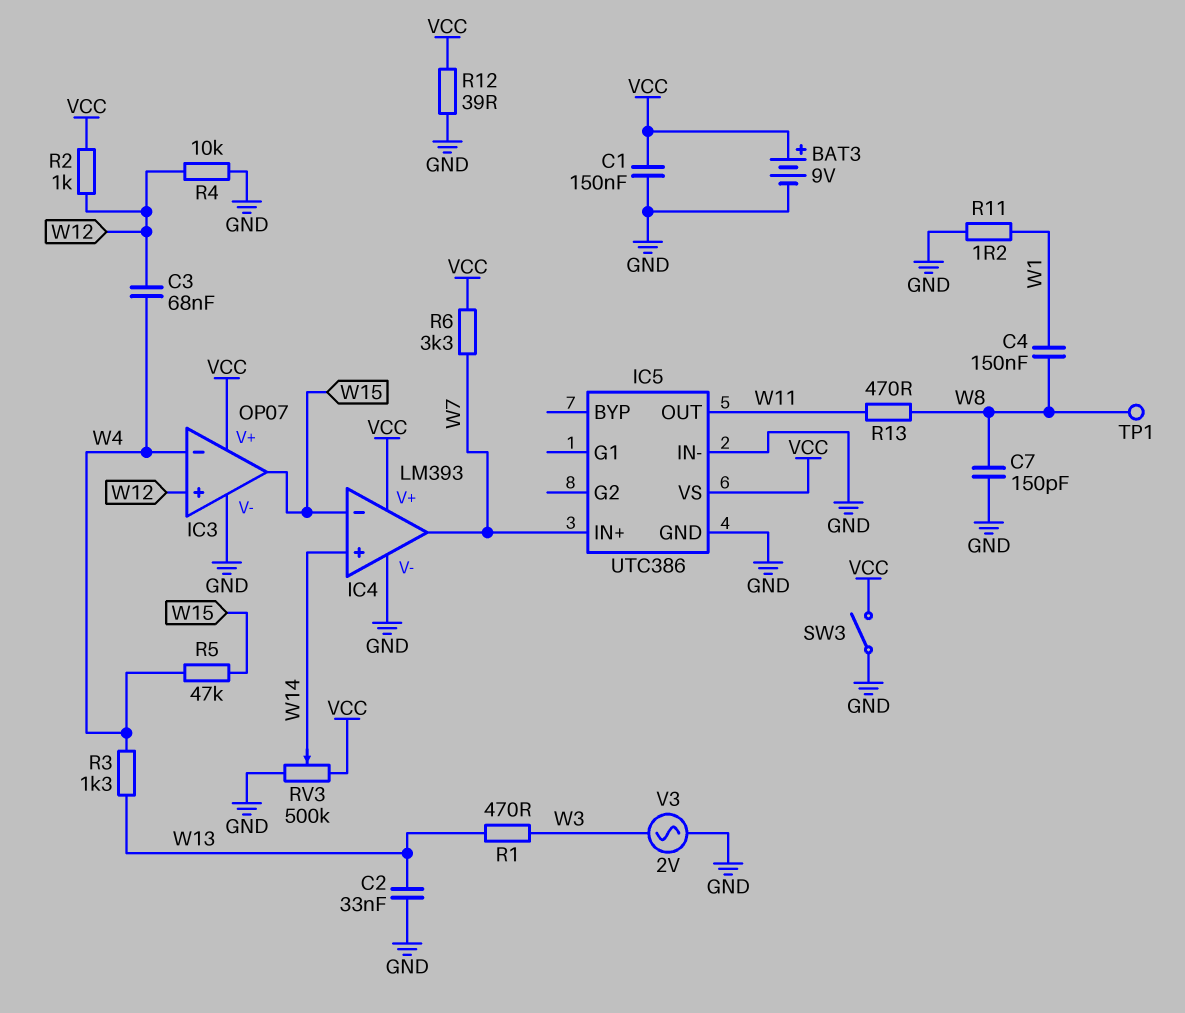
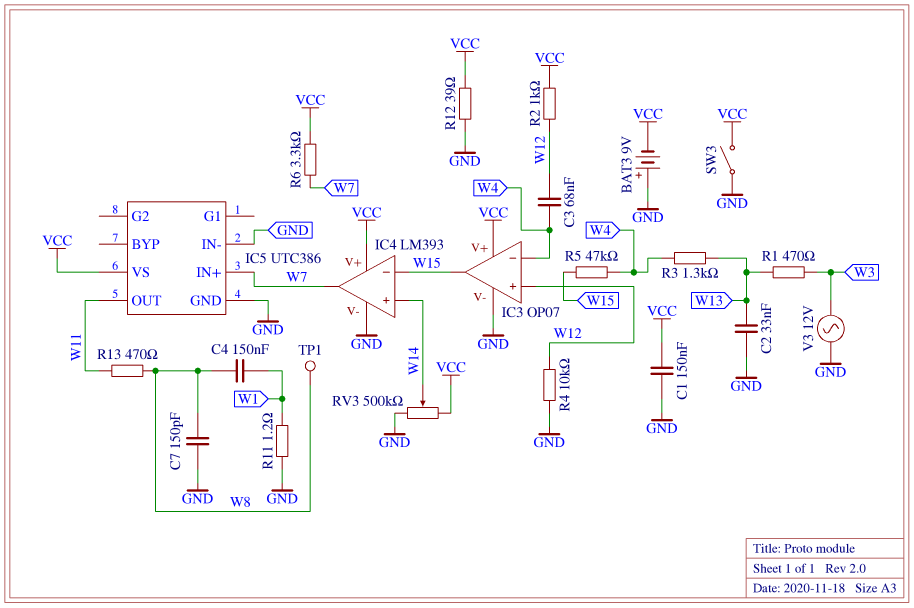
BAT3: 9V (plus VCC, minus GND) -> 9V (plus GND, minus VCC)
V3: AC 2V (GND, W3) -> AC 12V (GND, W3)

